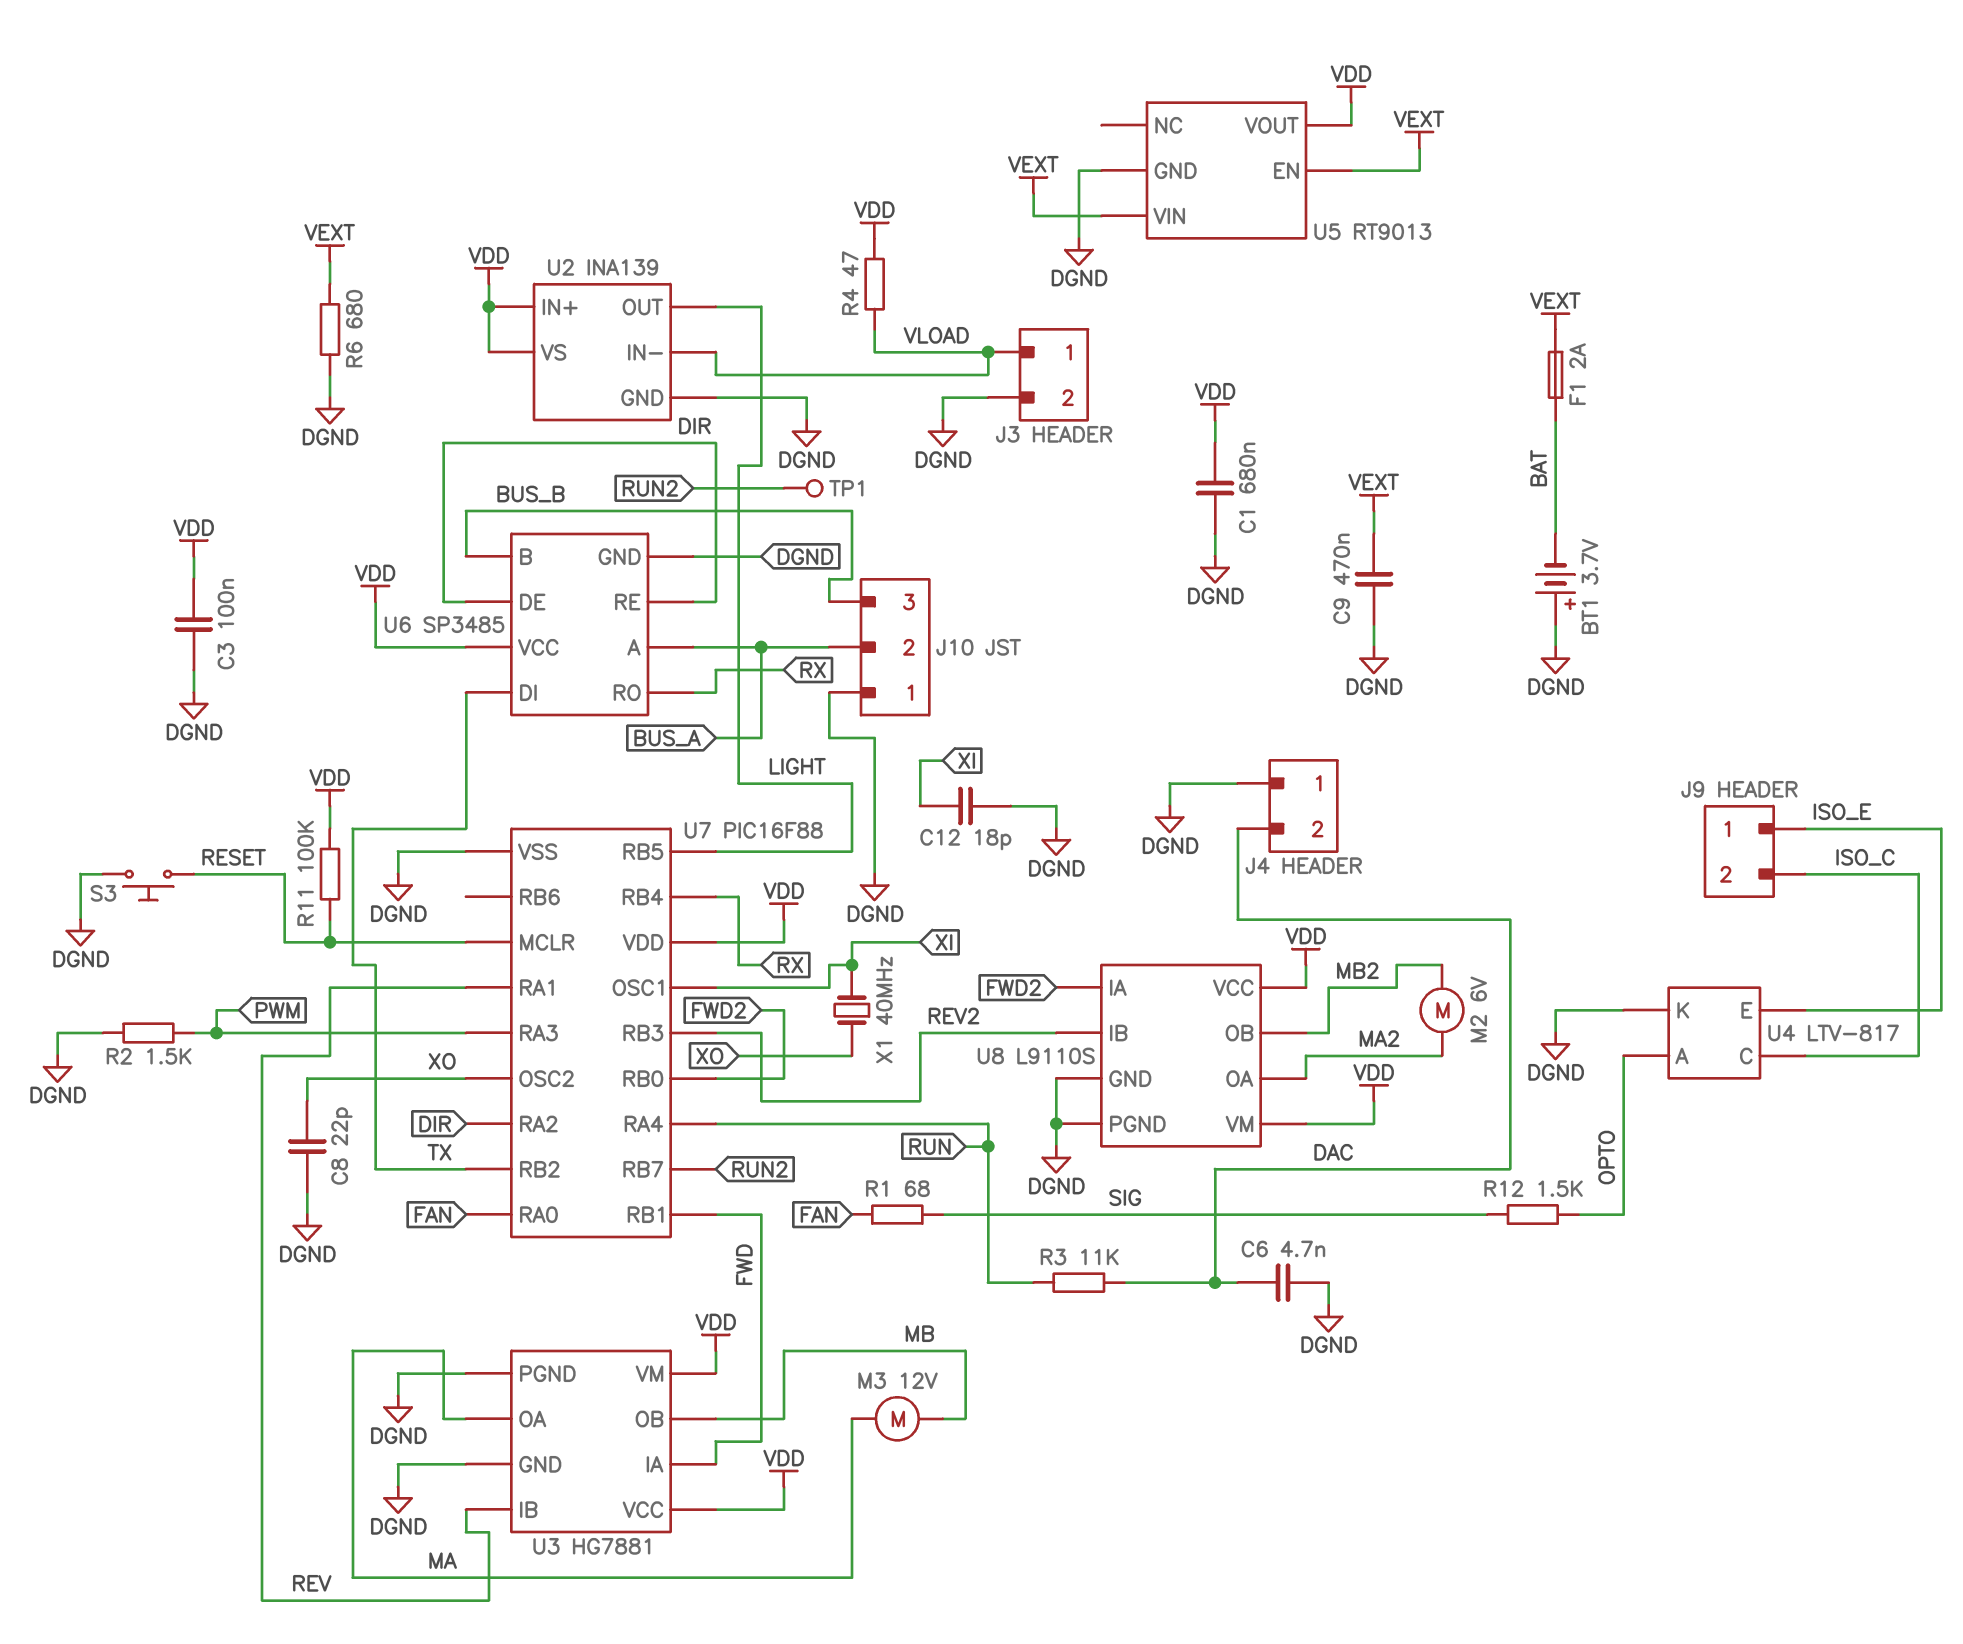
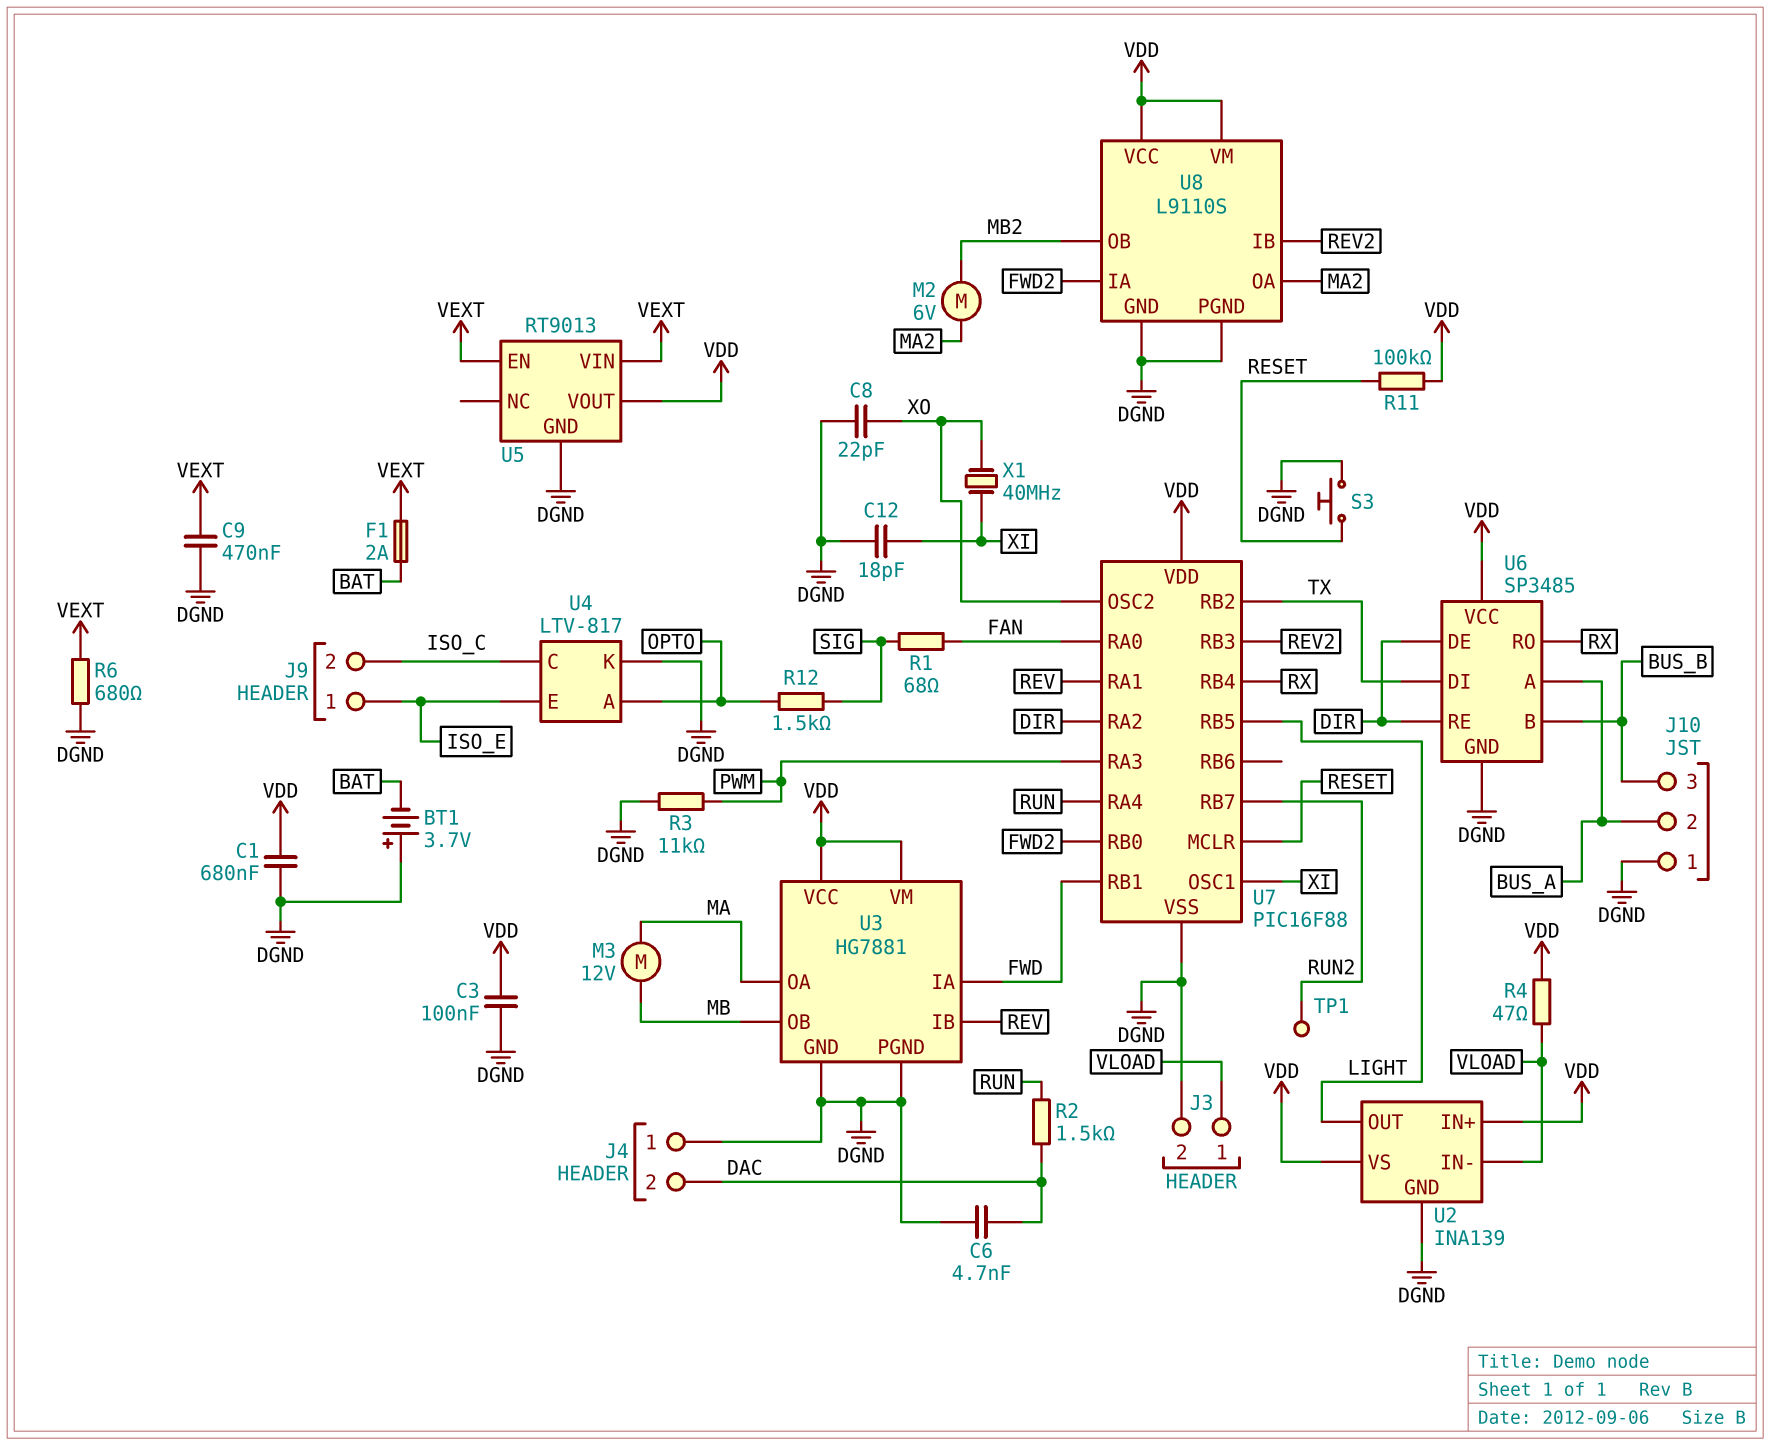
R2: 1.5k (DGND, PWM) -> 1.5k (DAC, RUN)
R3: 11k (DAC, RUN) -> 11k (DGND, PWM)

